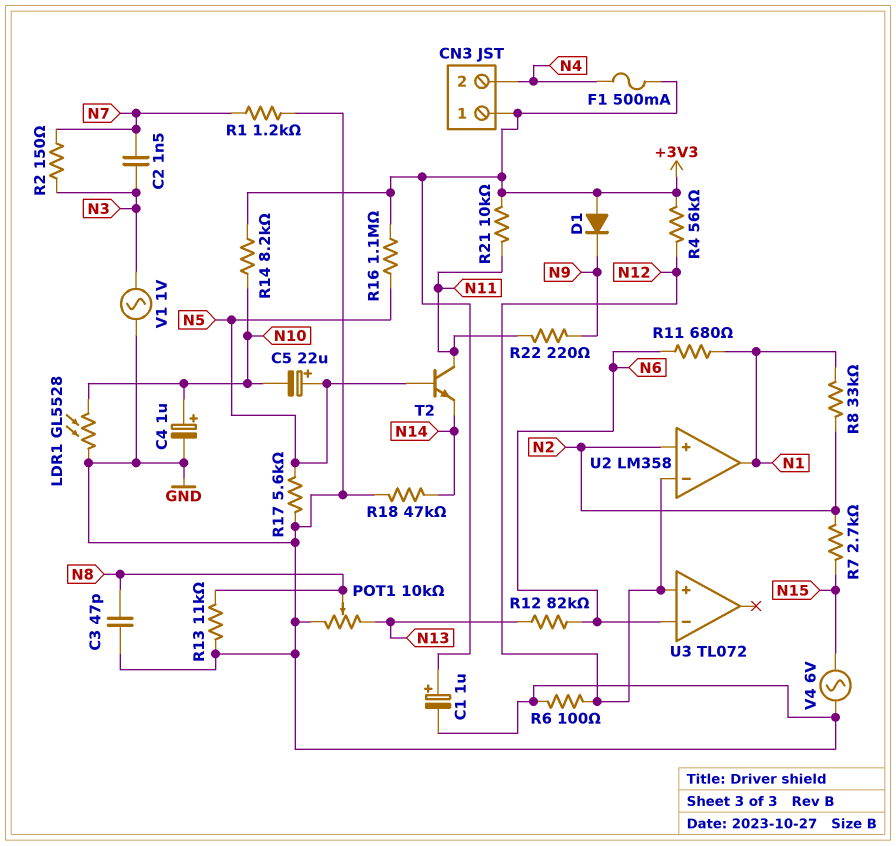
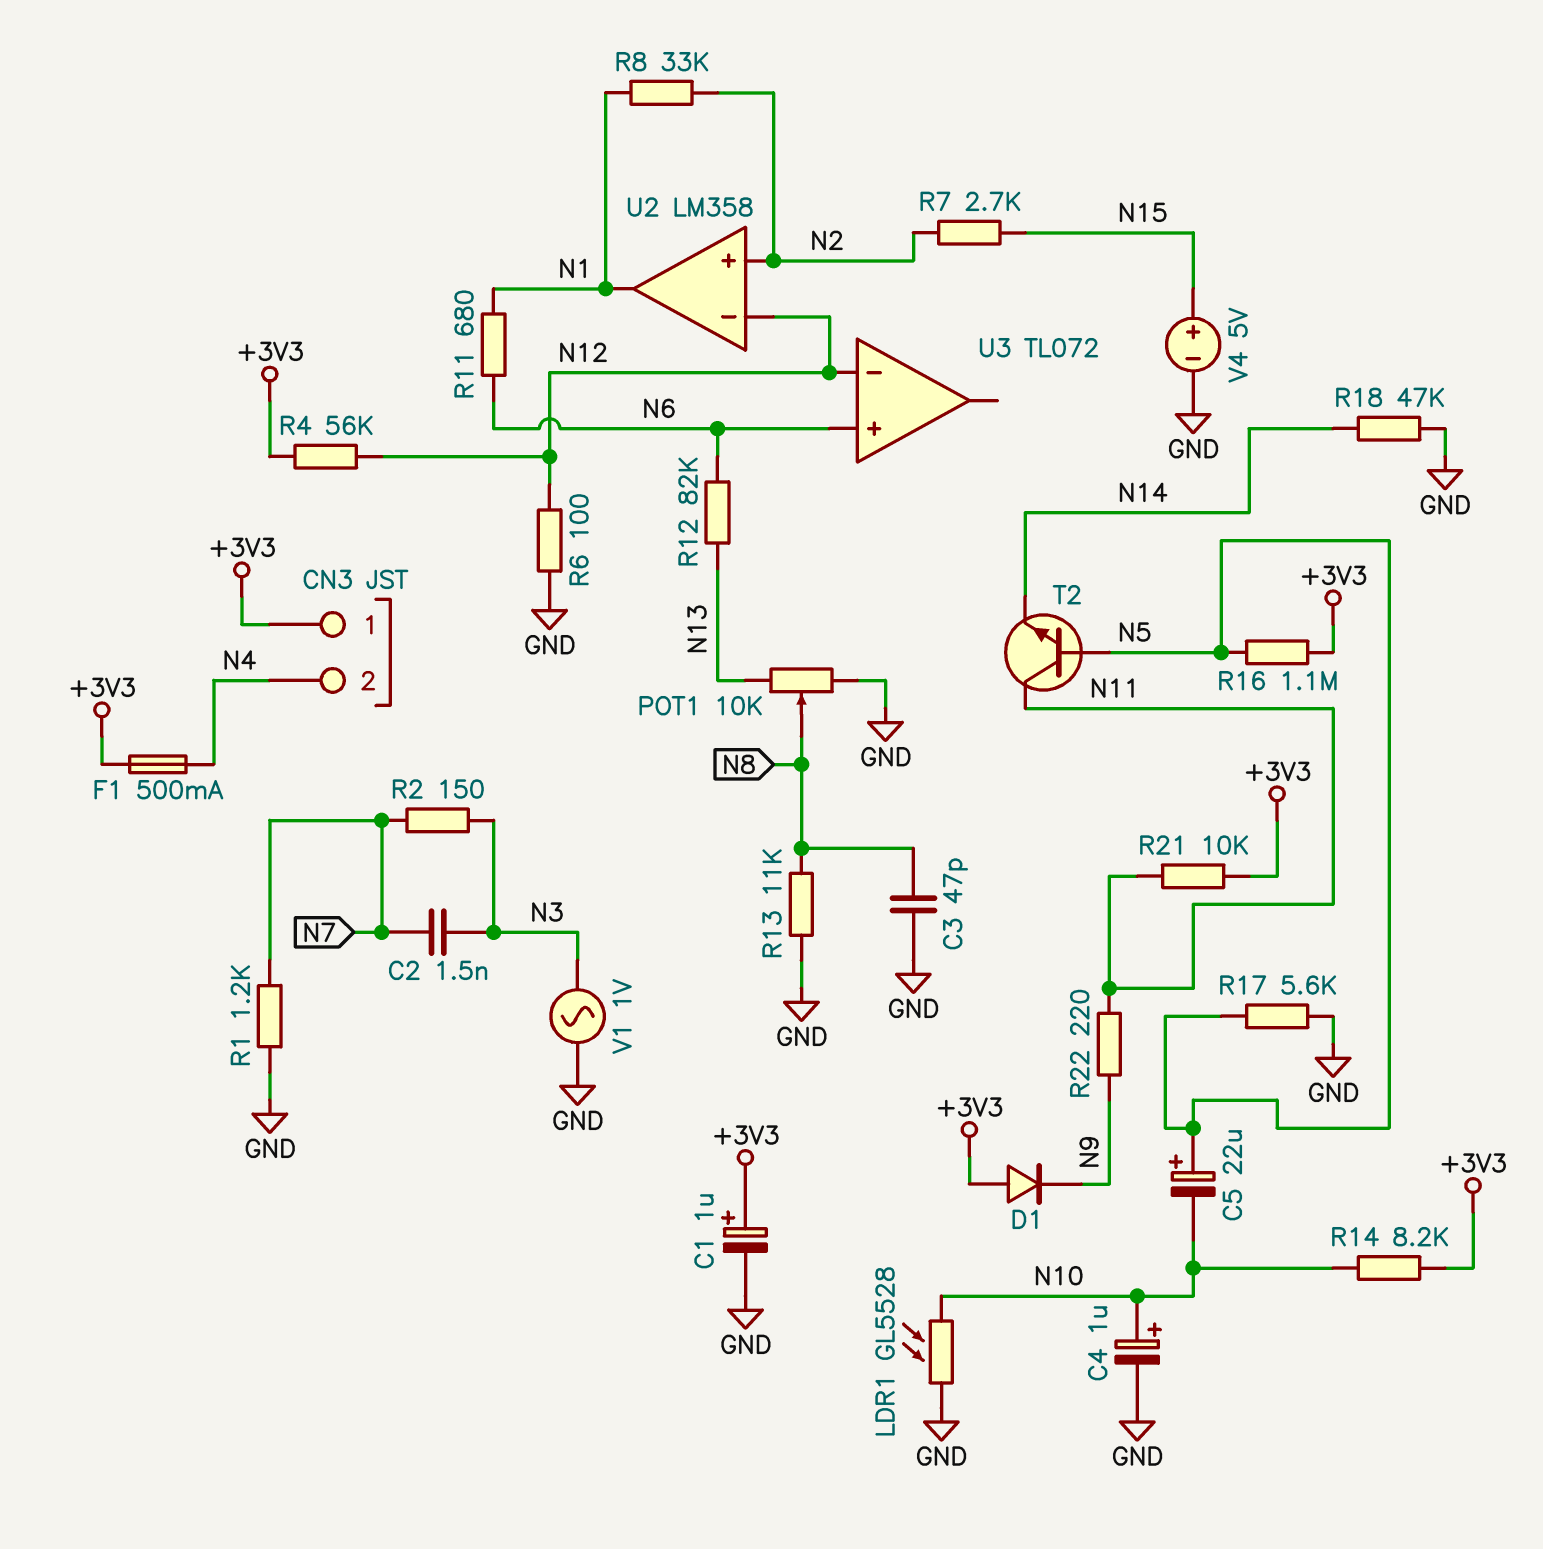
U3 pin in+: N12 -> N6
U3 pin in-: N6 -> N12
V4: AC 6V (GND, N15) -> 5V (plus N15, minus GND)

